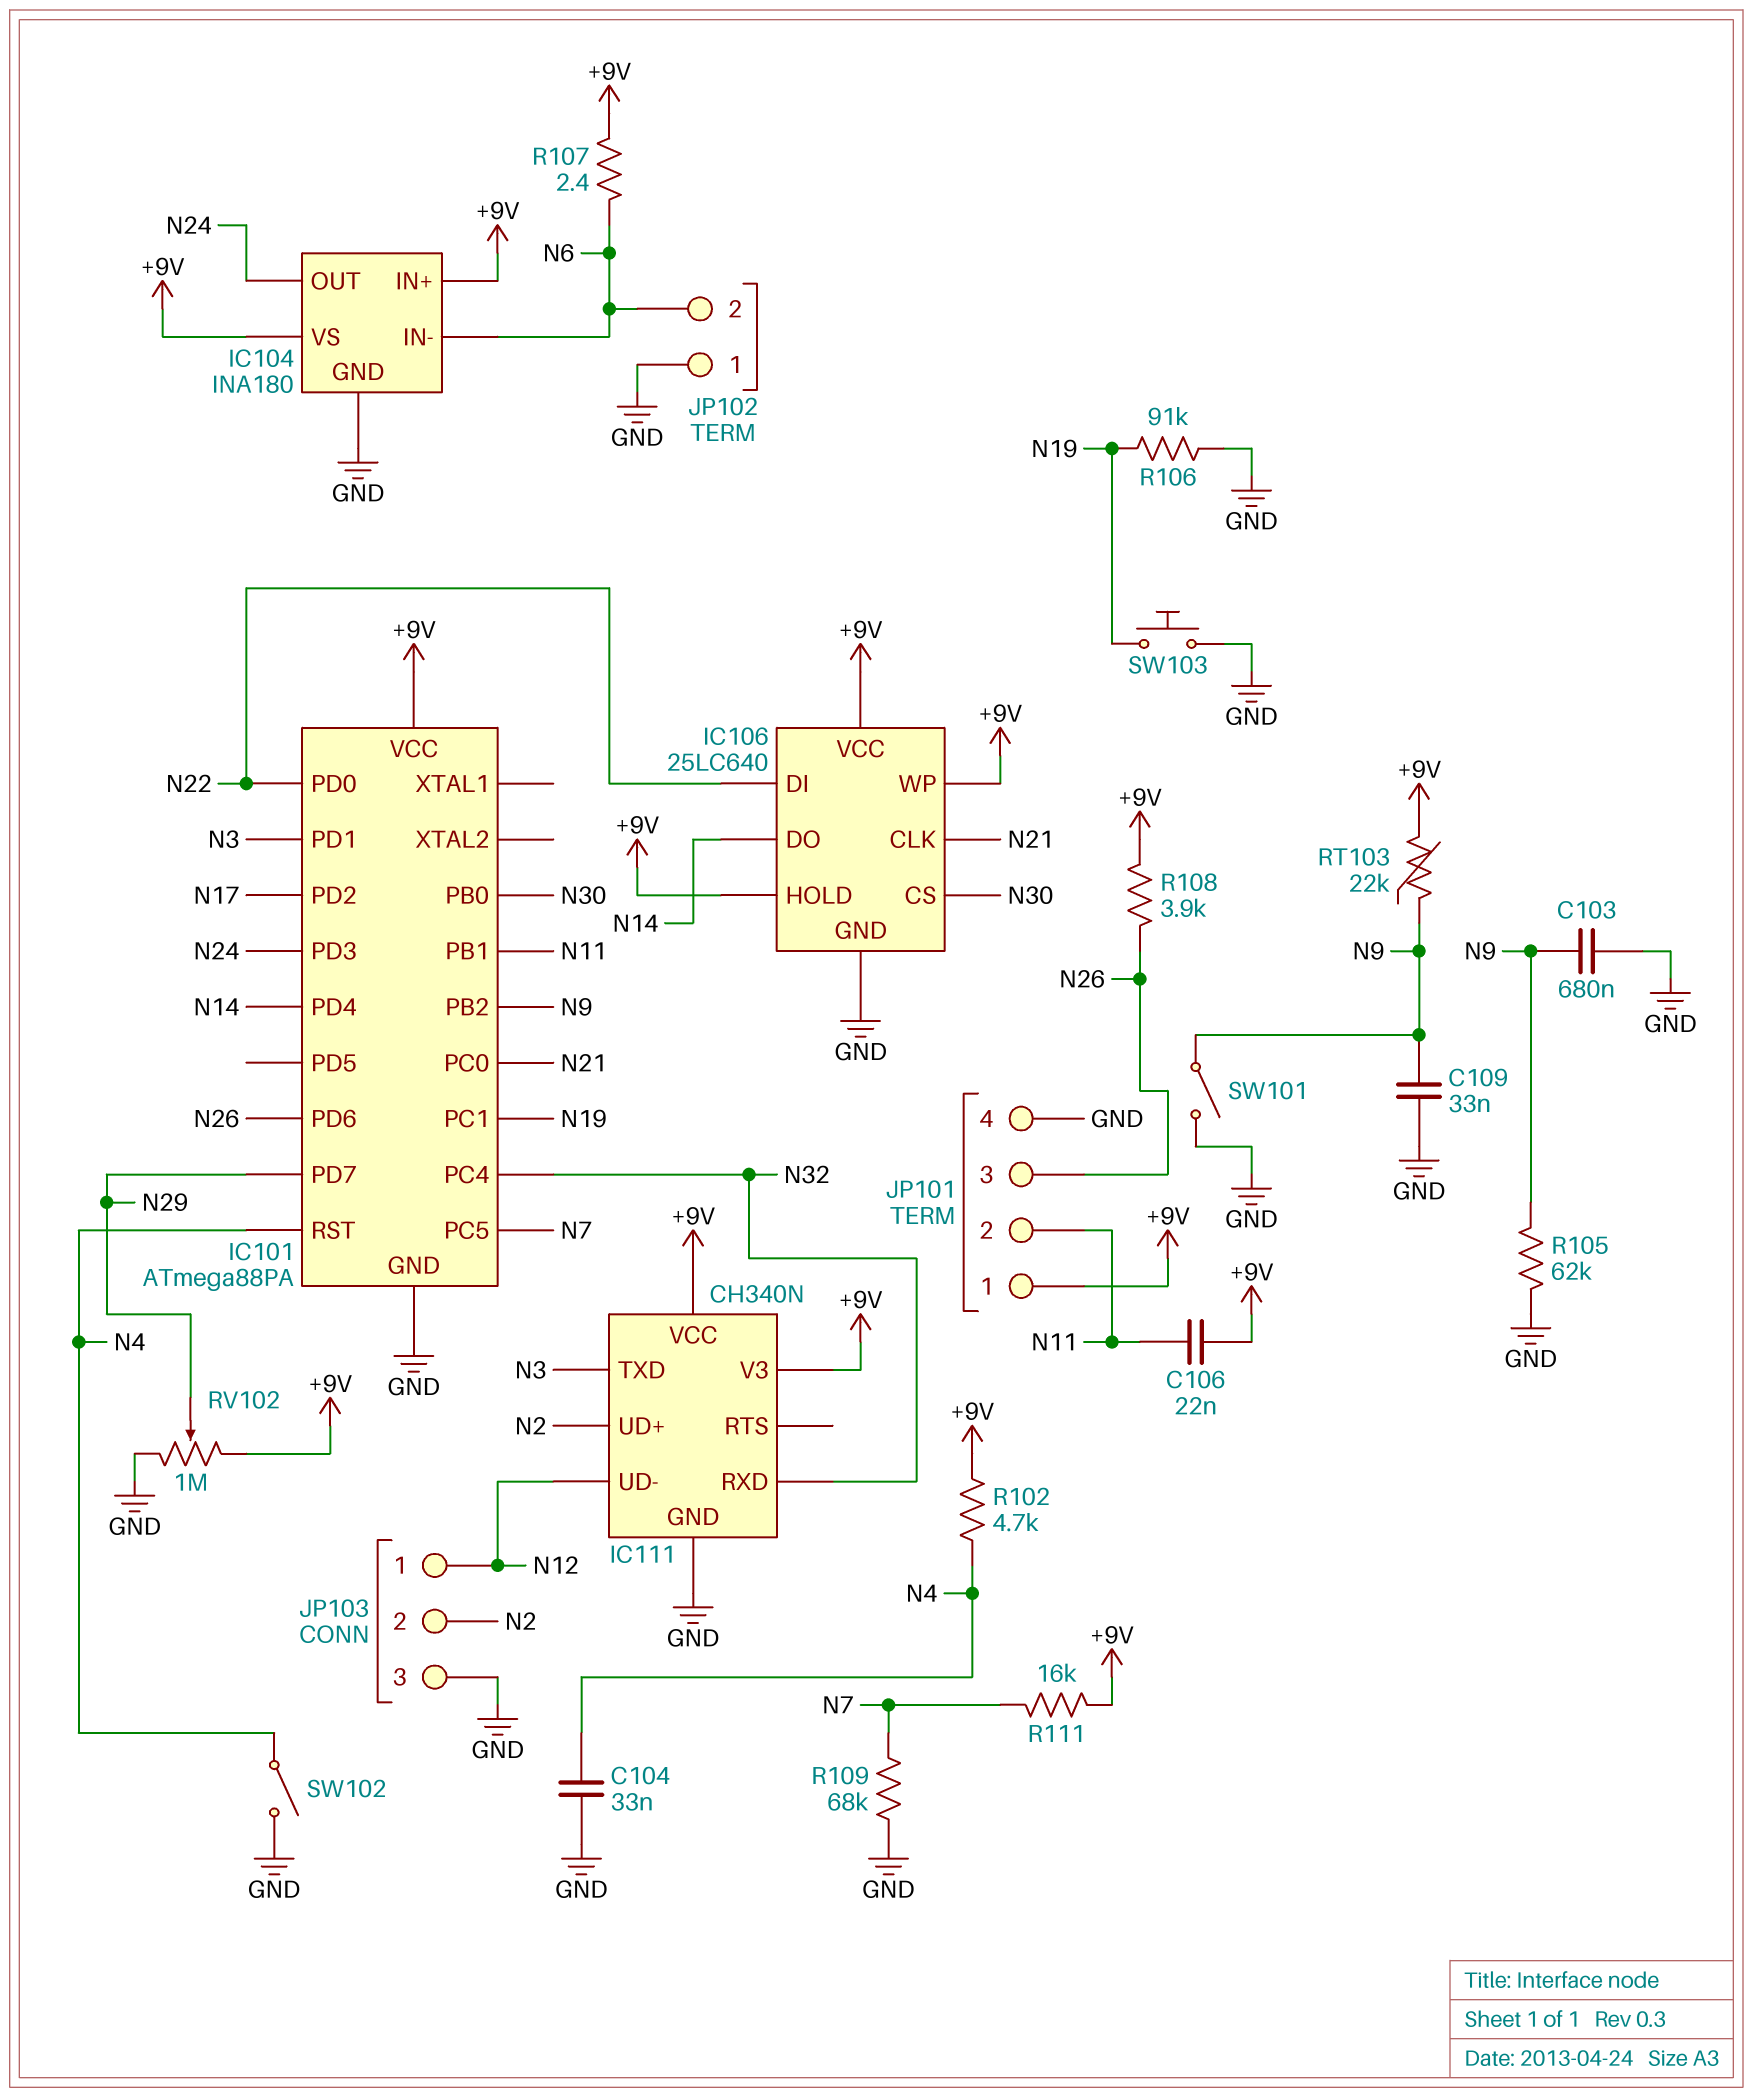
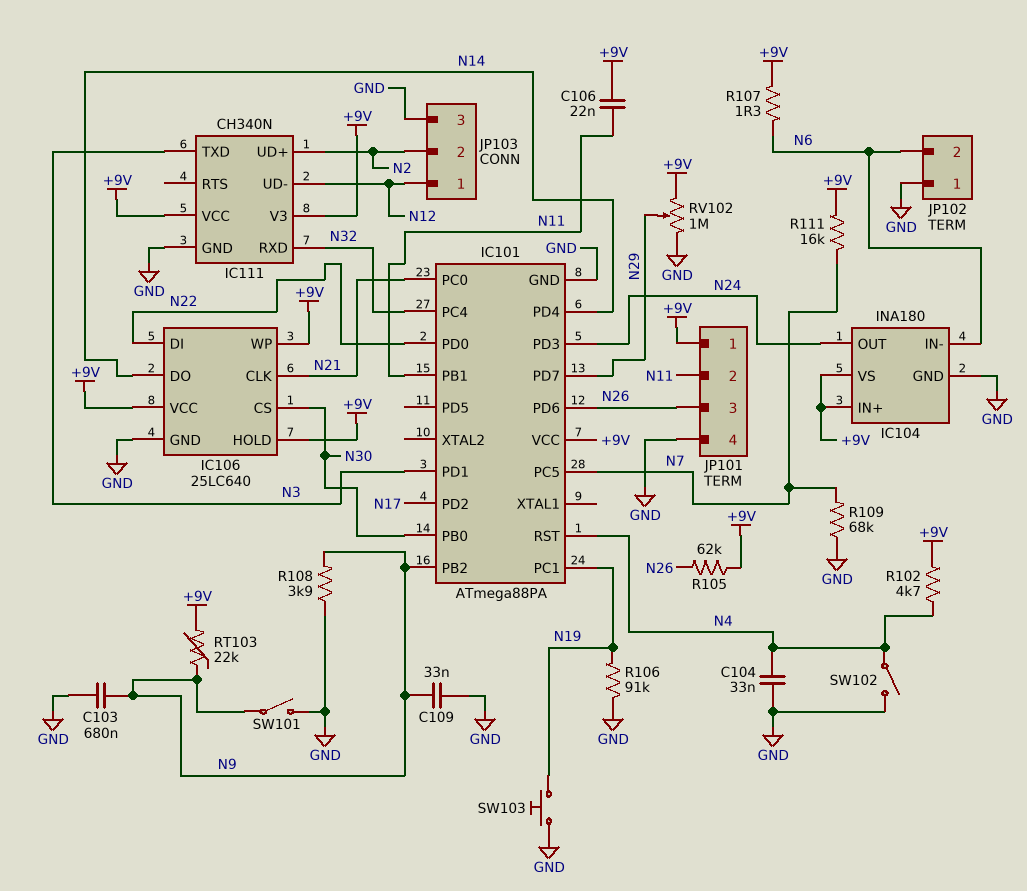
R105: 62k (GND, N9) -> 62k (+9V, N26)
R107: 2.4 (+9V, N6) -> 1.3 (+9V, N6)
R108: 3.9k (+9V, N26) -> 3.9k (GND, N9)

